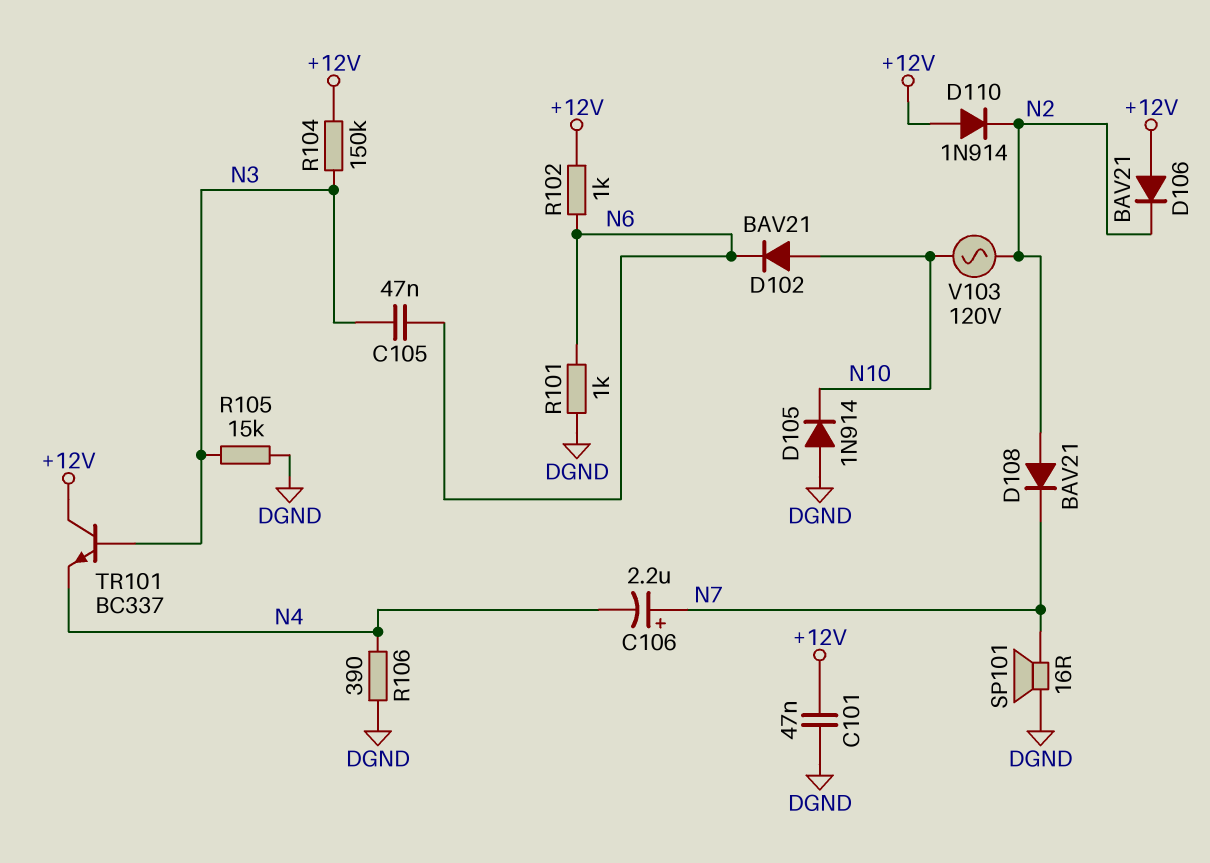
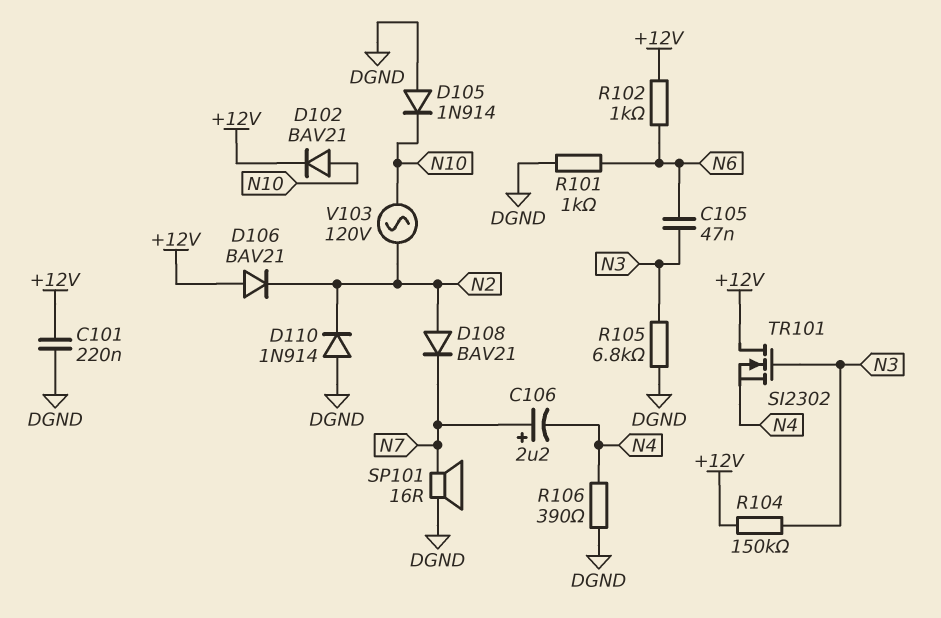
C101: 47nF (+12V, DGND) -> 220nF (+12V, DGND)
D102: diode BAV21 (A N10, K N6) -> diode BAV21 (A N10, K +12V)
D110: diode 1N914 (A +12V, K N2) -> diode 1N914 (A DGND, K N2)
R105: 15k (DGND, N3) -> 6.8k (DGND, N3)
TR101: NPN BC337 (B N3, C +12V, E N4) -> NMOS SI2302 (G N3, D +12V, S N4)

